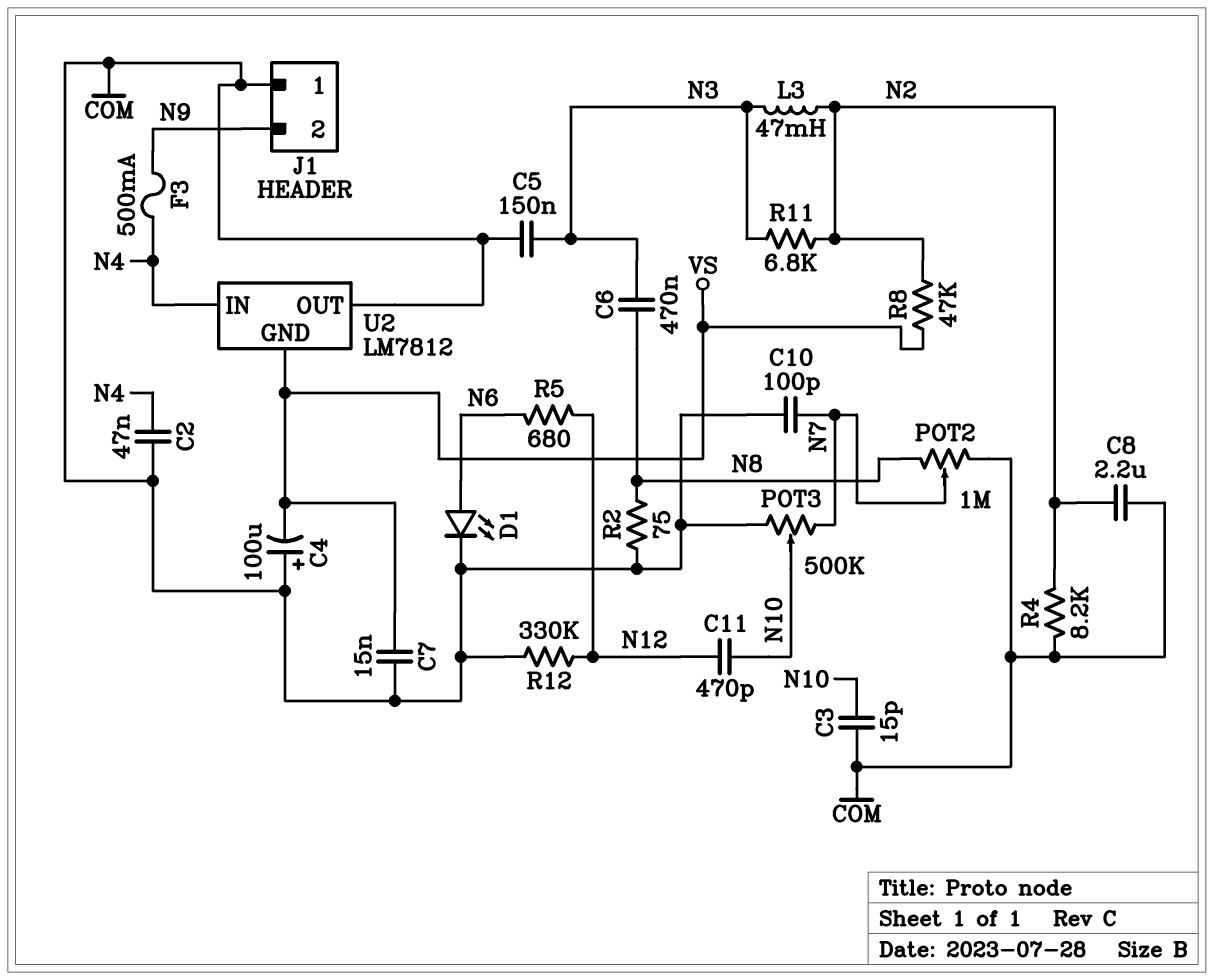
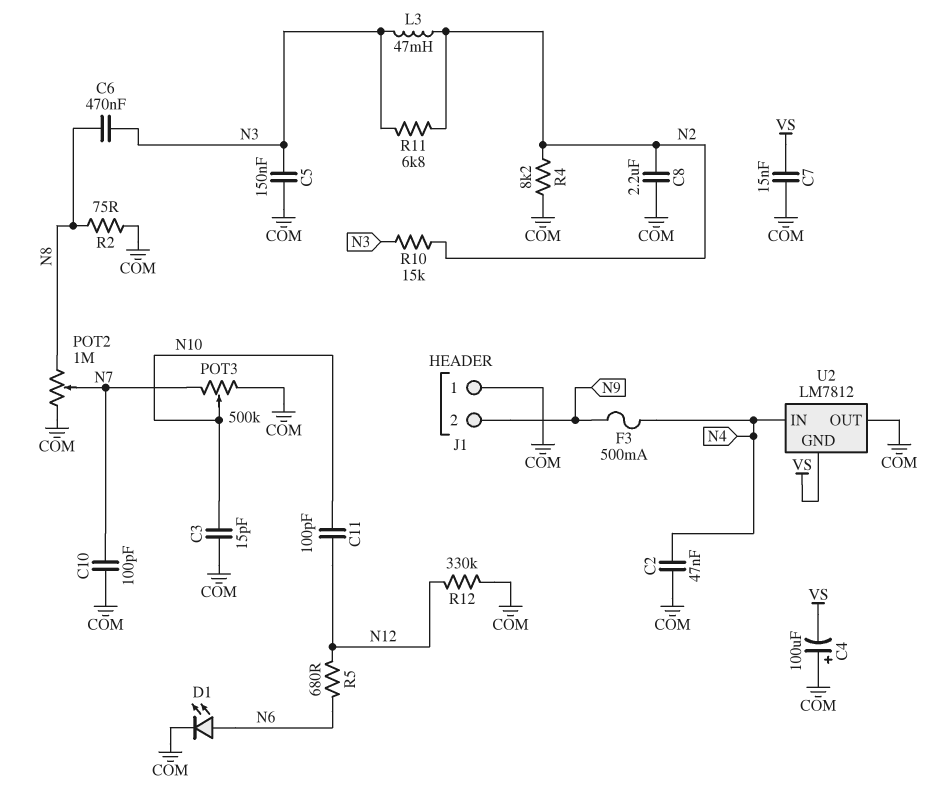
C11: 470pF (N10, N12) -> 100pF (N10, N12)
R8: 47k (N2, VS) -> none
R10: none -> 15k (N2, N3)

